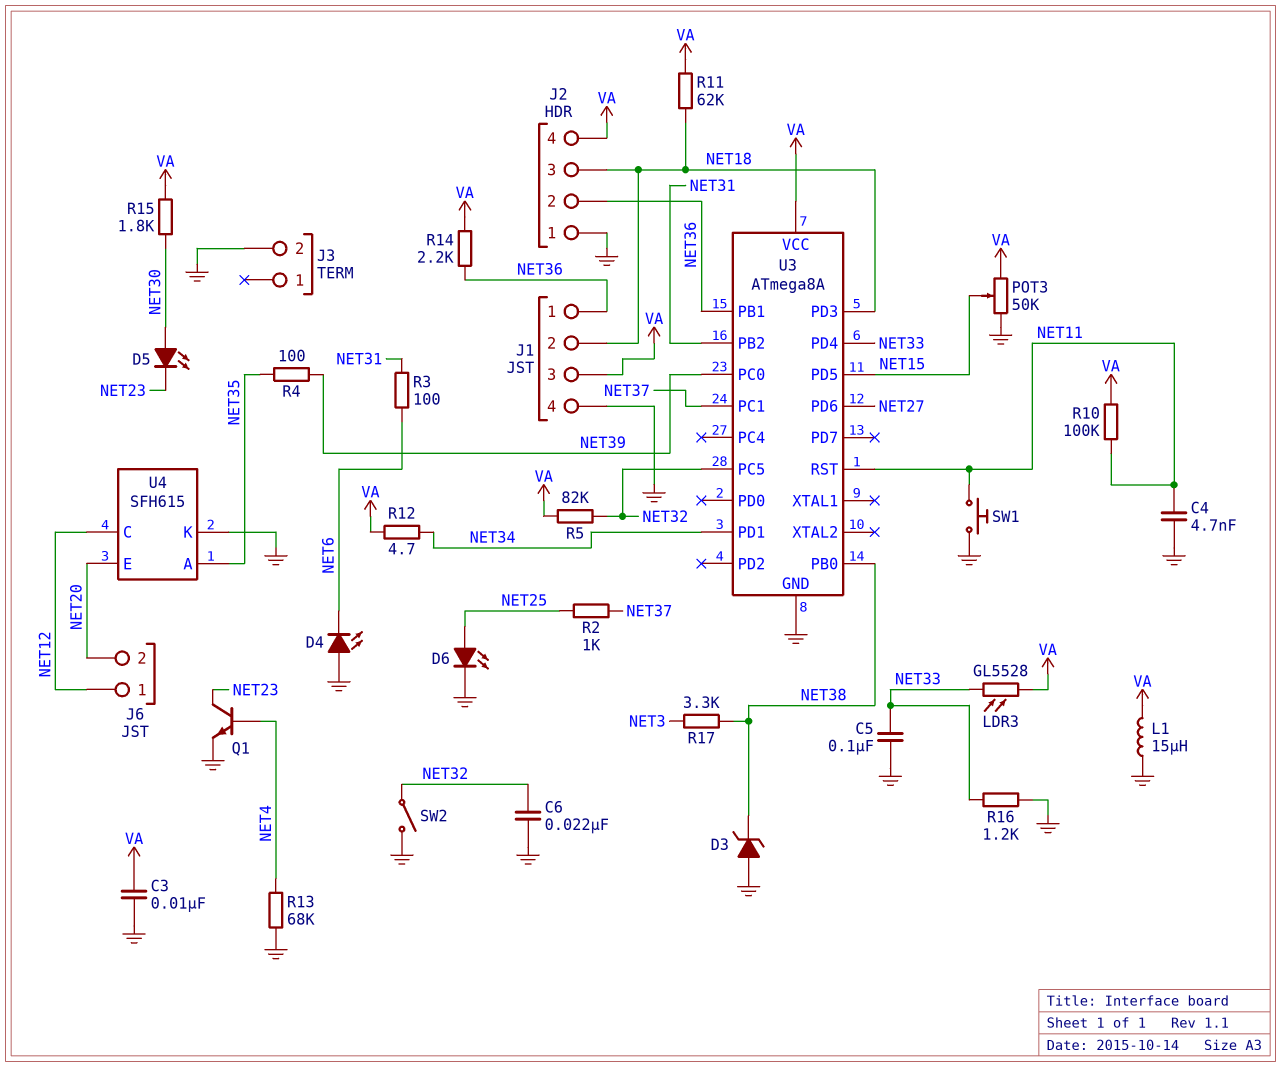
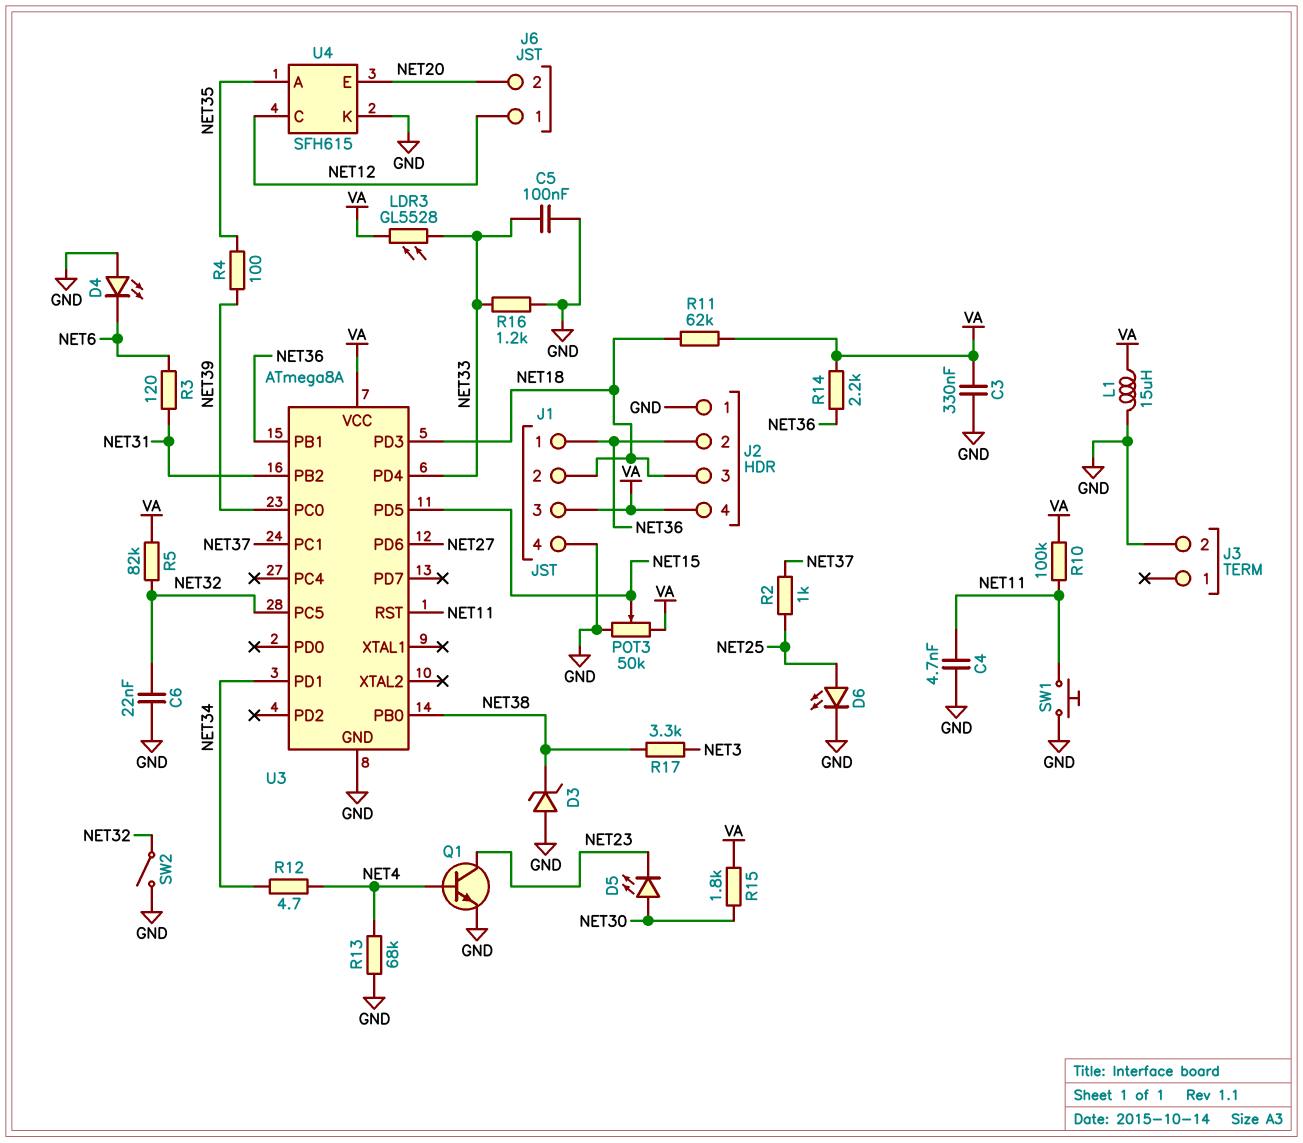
C3: 10nF (GND, VA) -> 330nF (GND, VA)
R3: 100 (NET6, NET31) -> 120 (NET6, NET31)
R12: 4.7 (NET34, VA) -> 4.7 (NET4, NET34)

